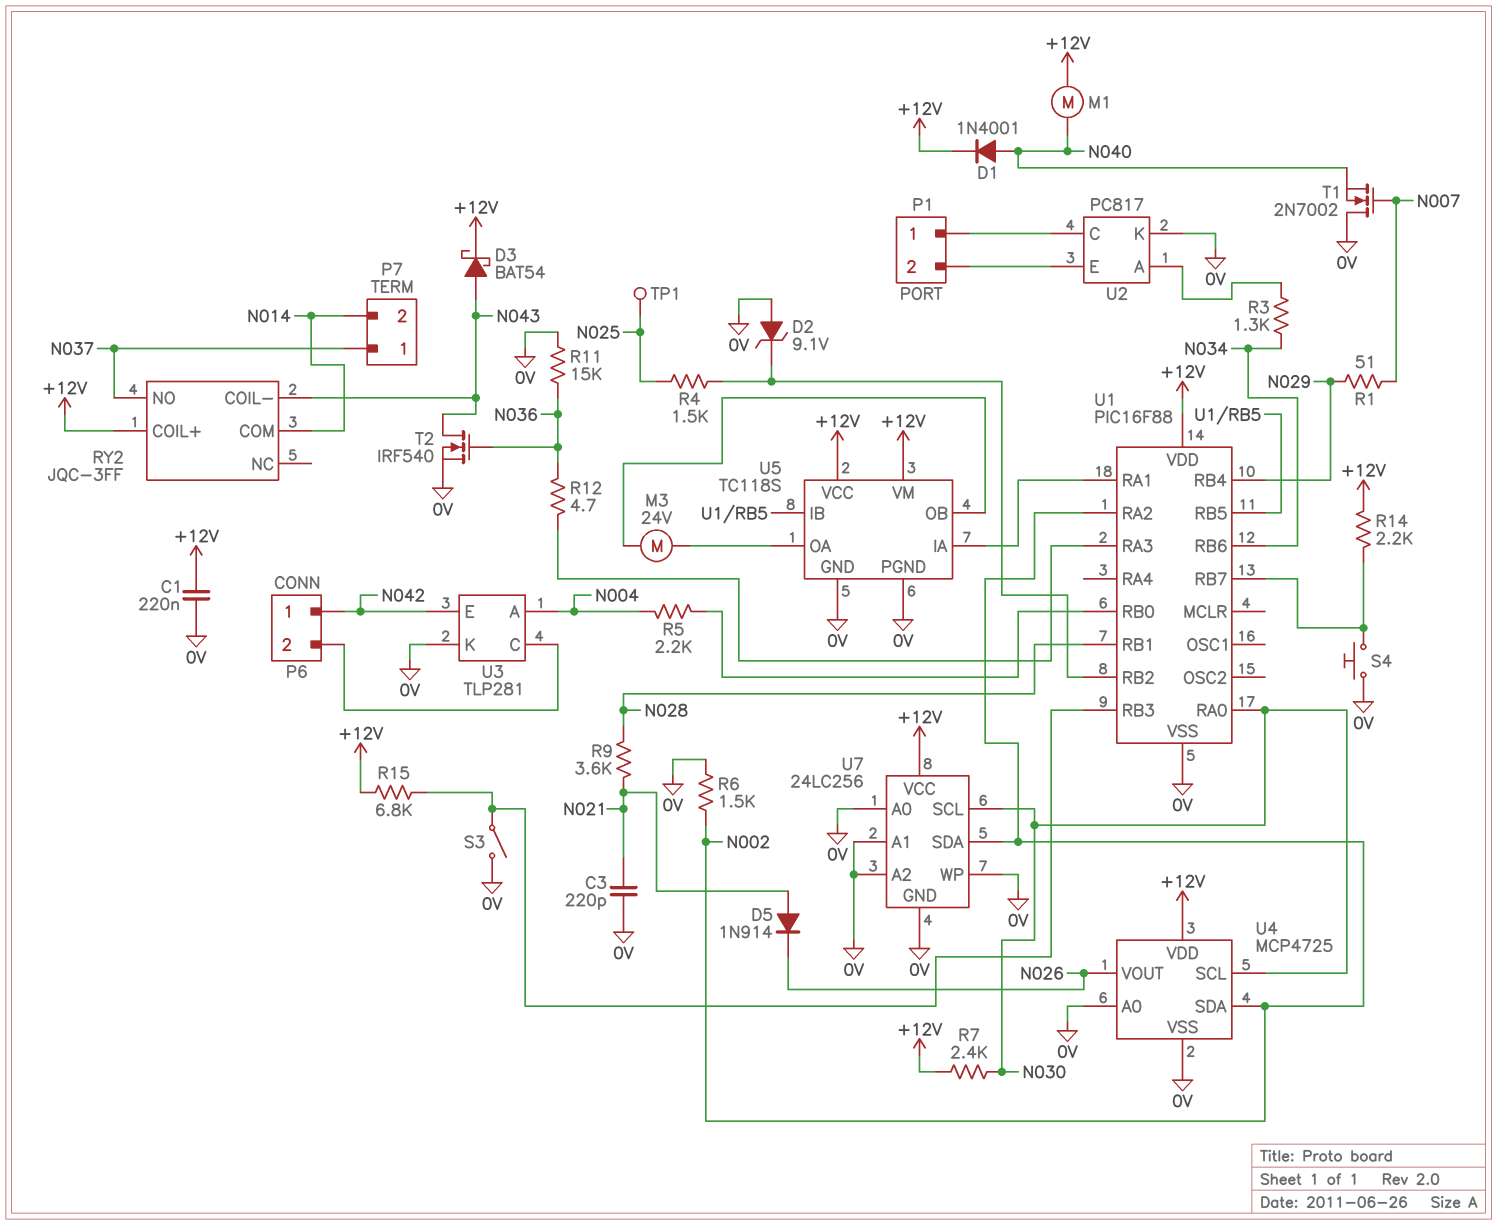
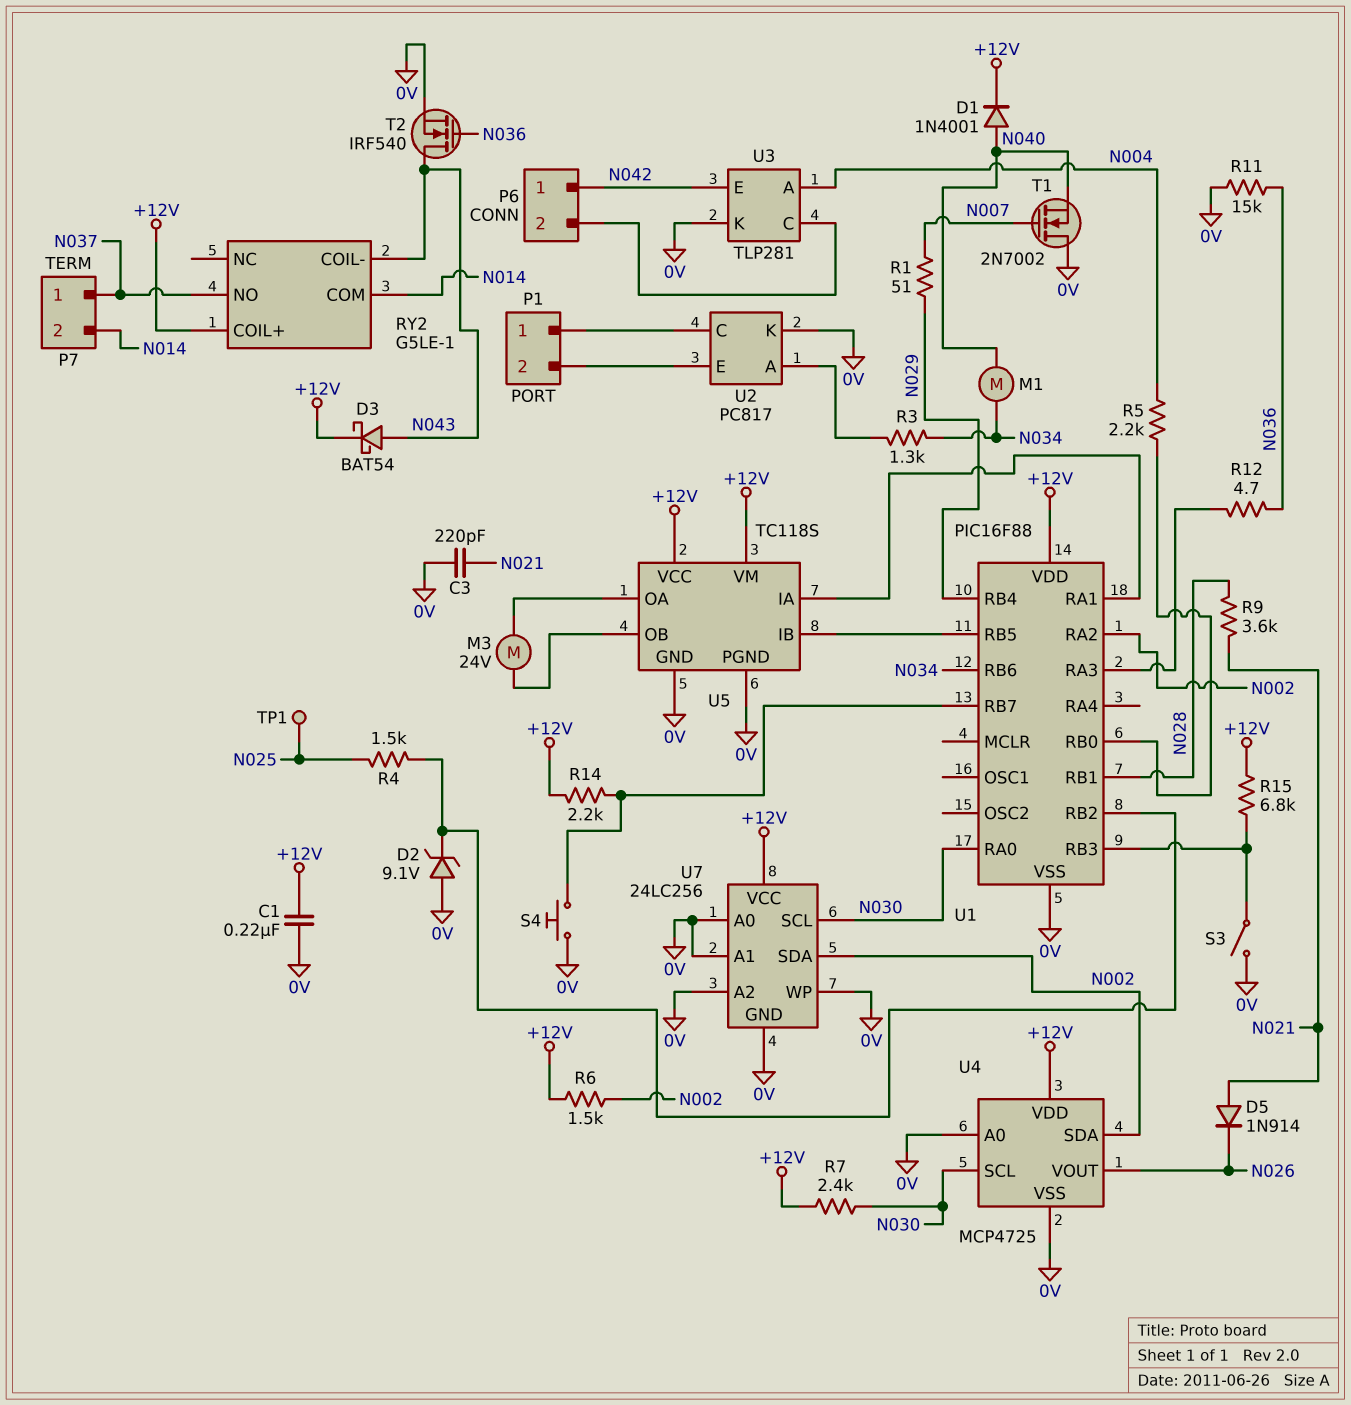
M1: motor (+12V, N040) -> motor (N034, N040)
R6: 1.5k (0V, N002) -> 1.5k (+12V, N002)
RY2: JQC-3FF -> G5LE-1

